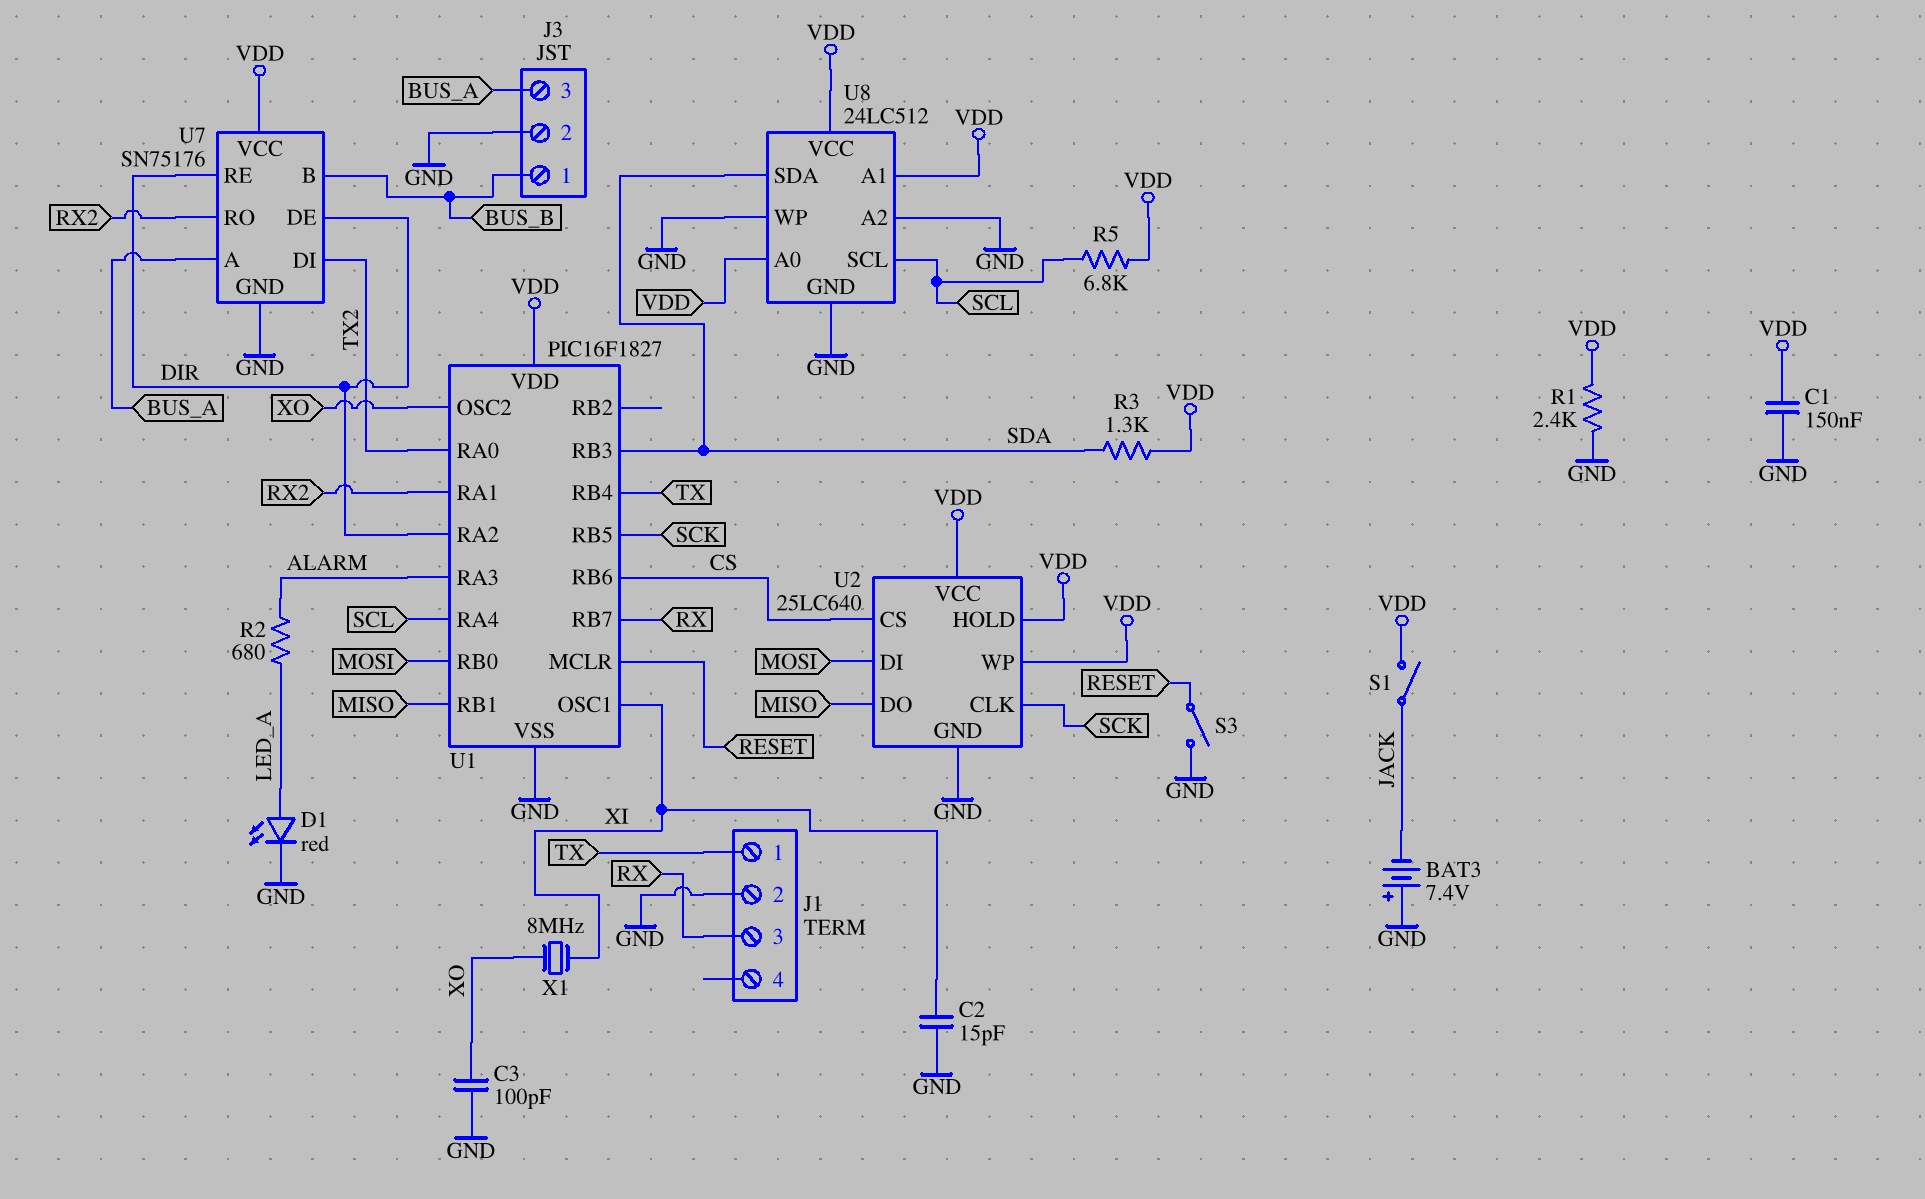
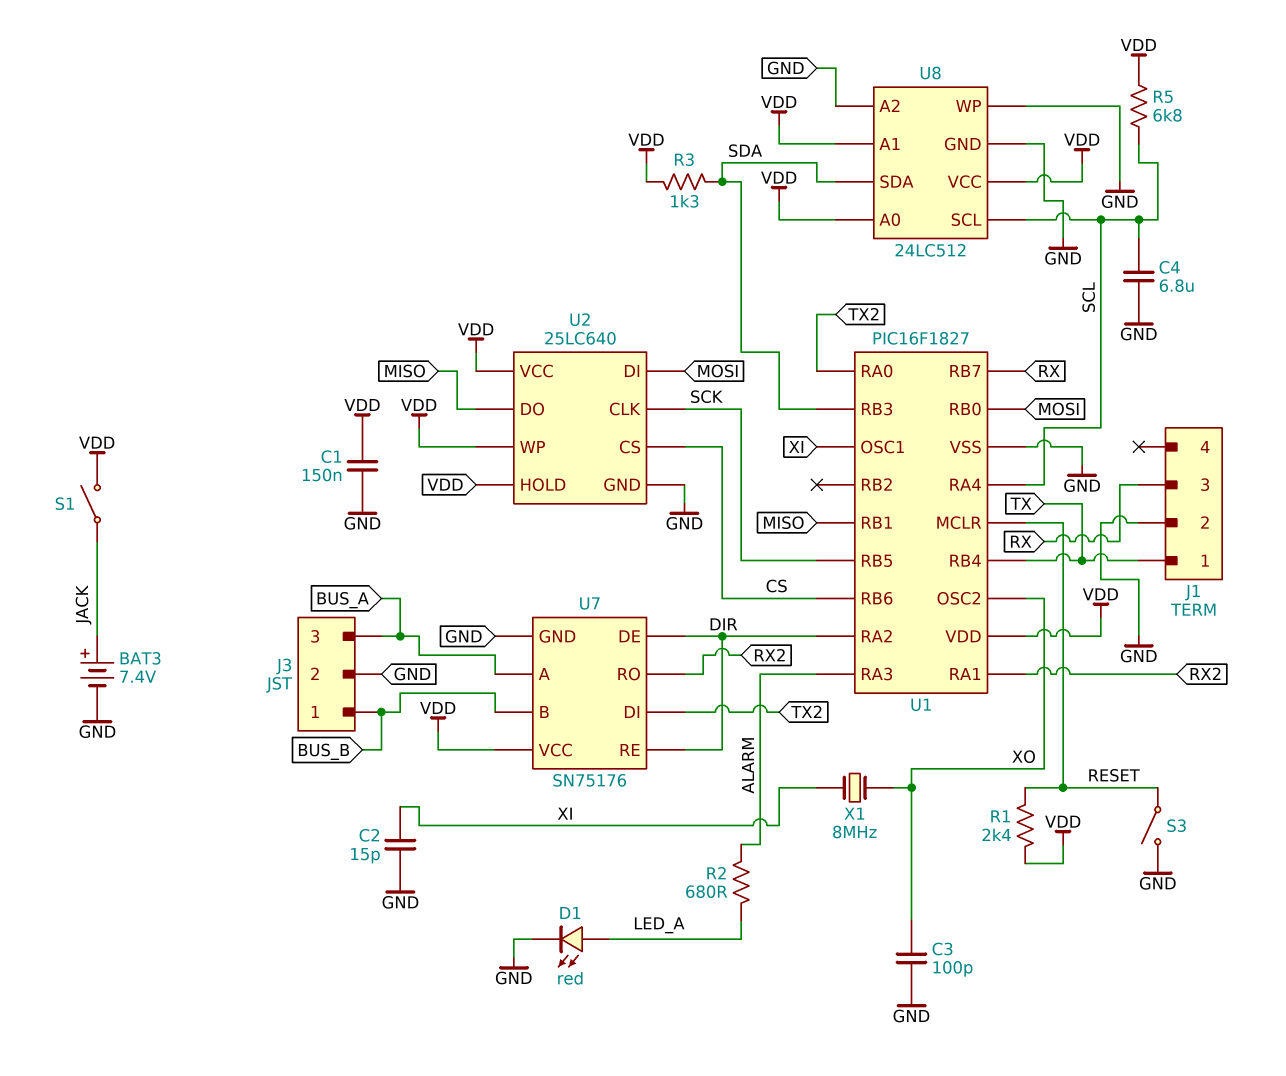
BAT3: 7.4V (plus GND, minus JACK) -> 7.4V (plus JACK, minus GND)
C4: none -> 6.8uF (GND, SCL)
R1: 2.4k (GND, VDD) -> 2.4k (RESET, VDD)

